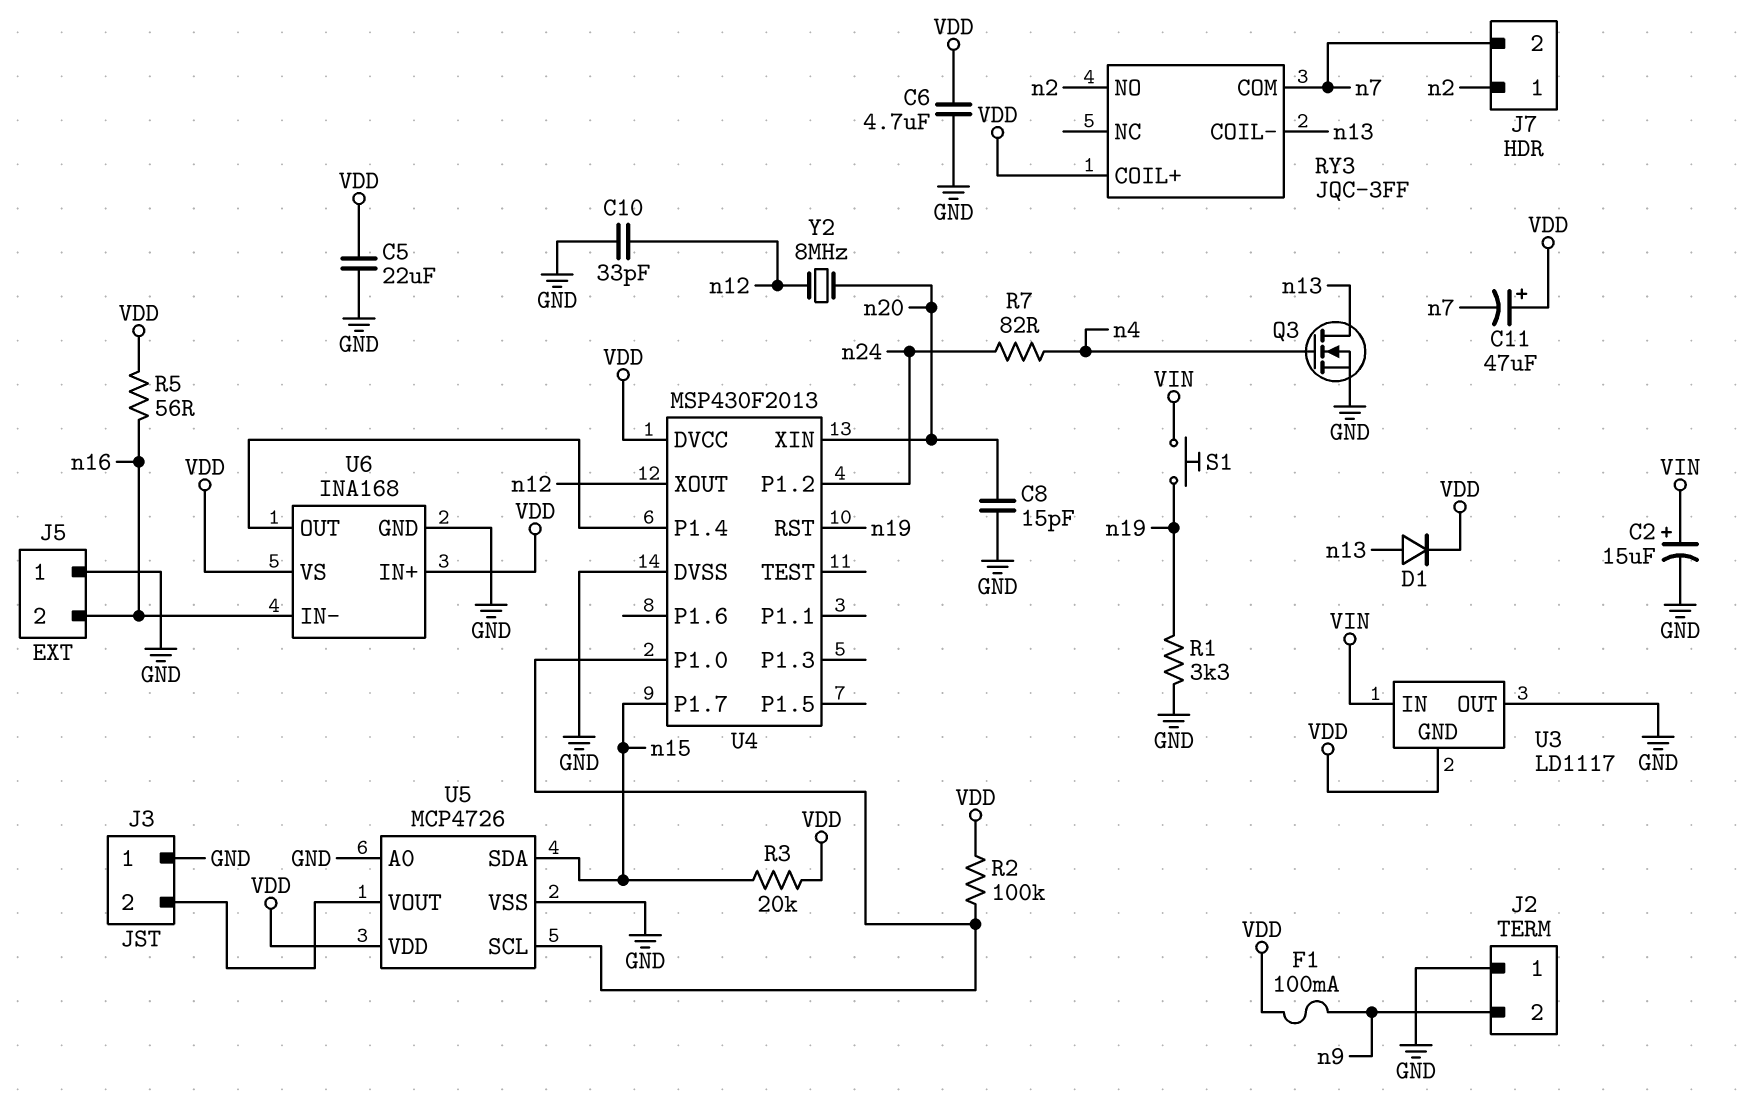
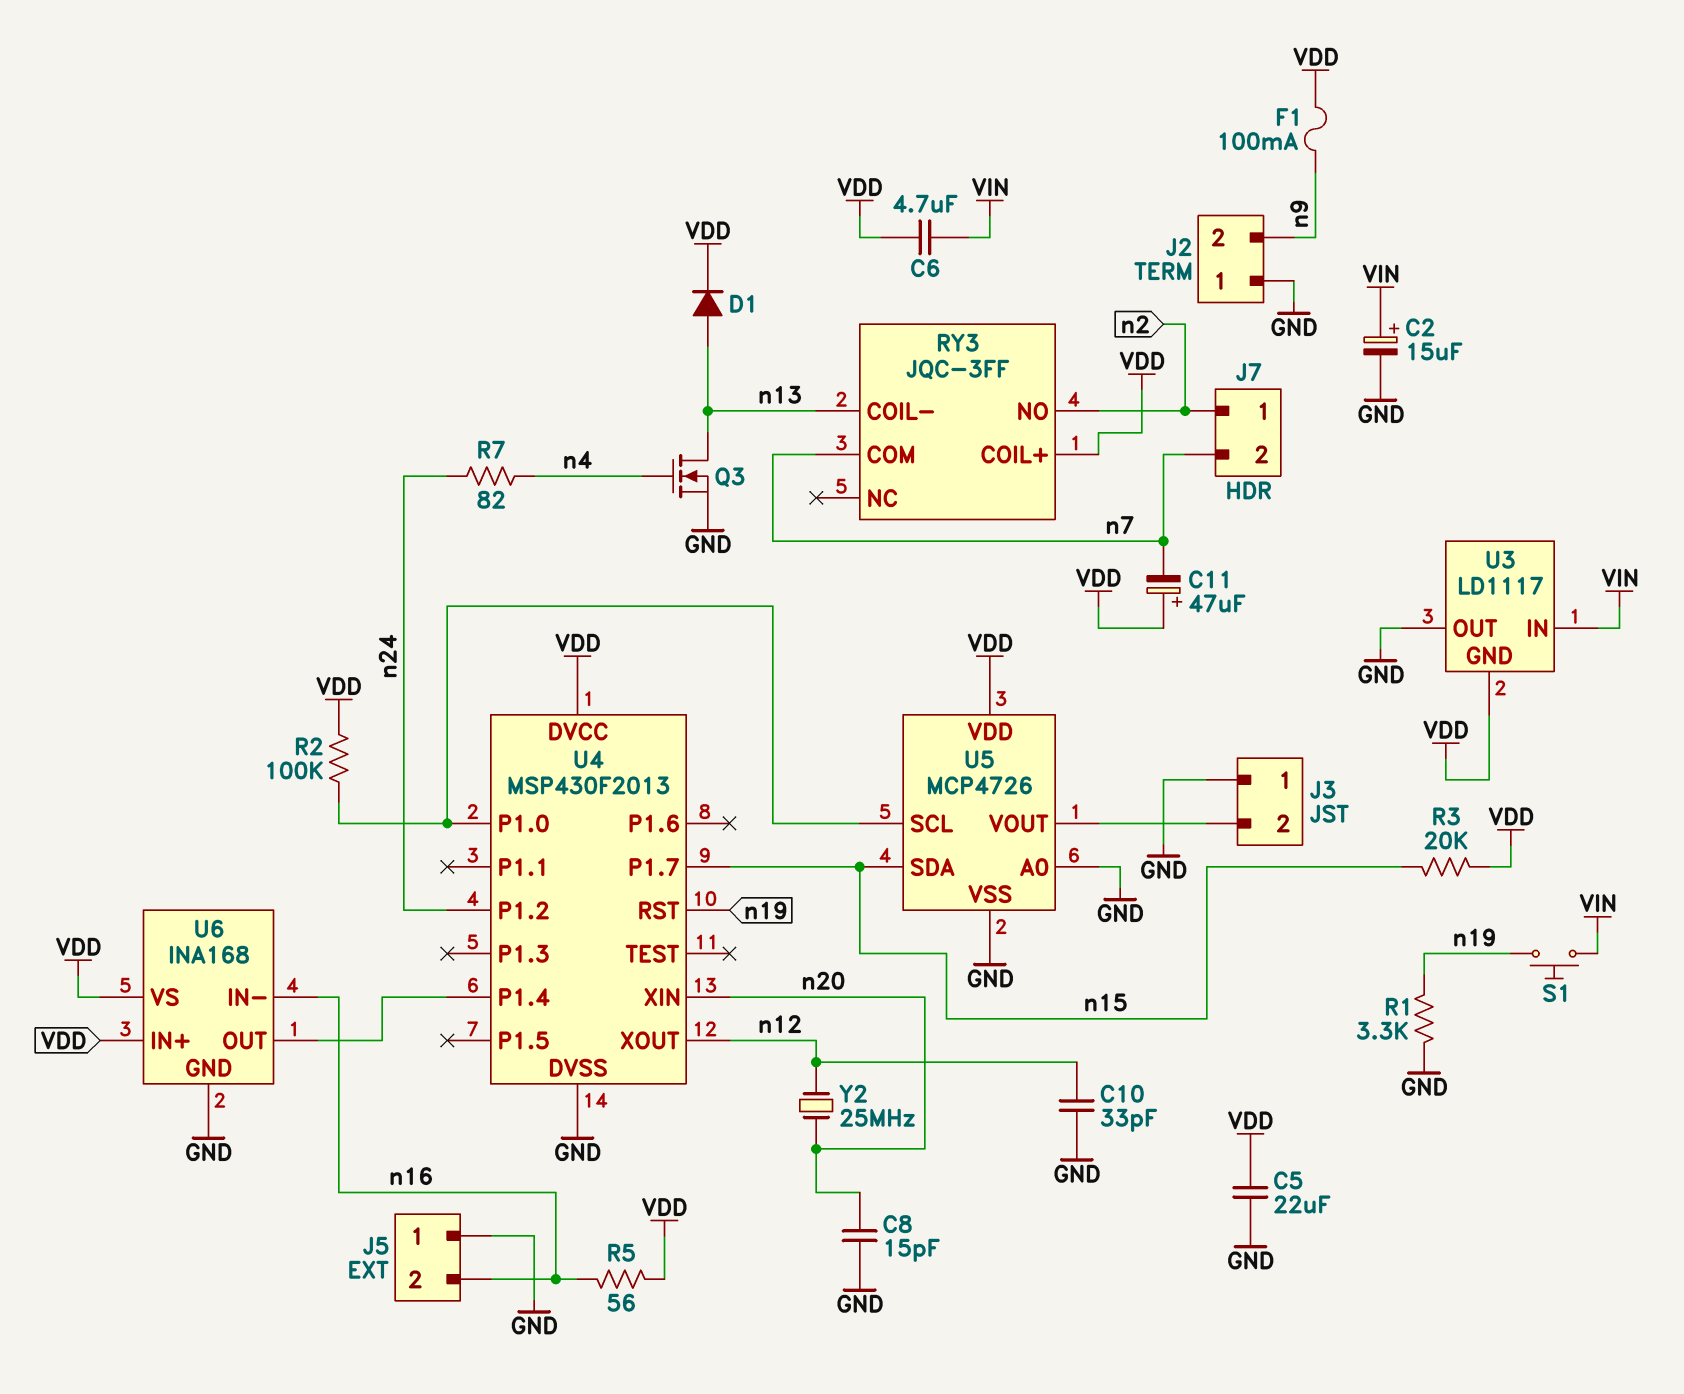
C6: 4.7uF (GND, VDD) -> 4.7uF (VDD, VIN)
Y2: 8MHz (n12, n20) -> 25MHz (n12, n20)

